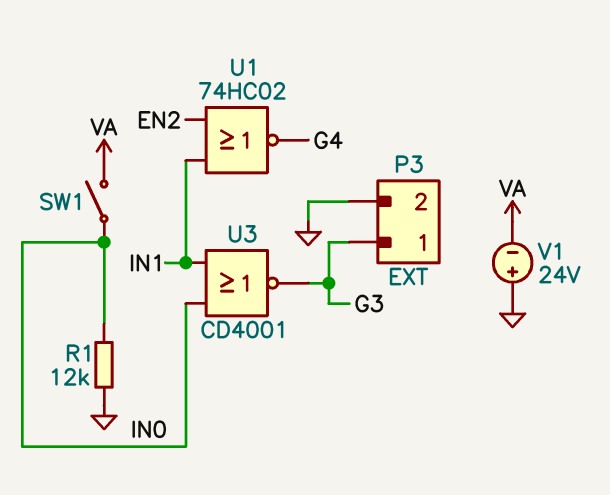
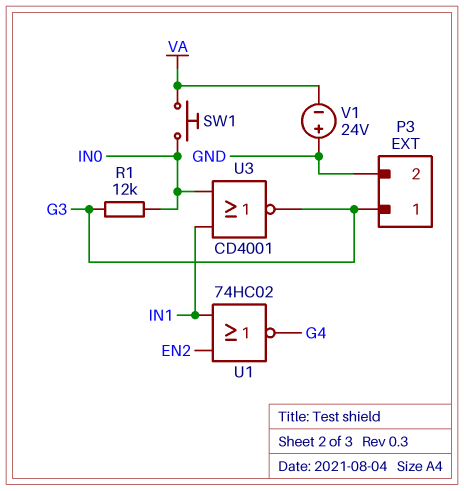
R1: 12k (GND, IN0) -> 12k (G3, IN0)
SW1: switch (IN0, VA) -> button (IN0, VA)

